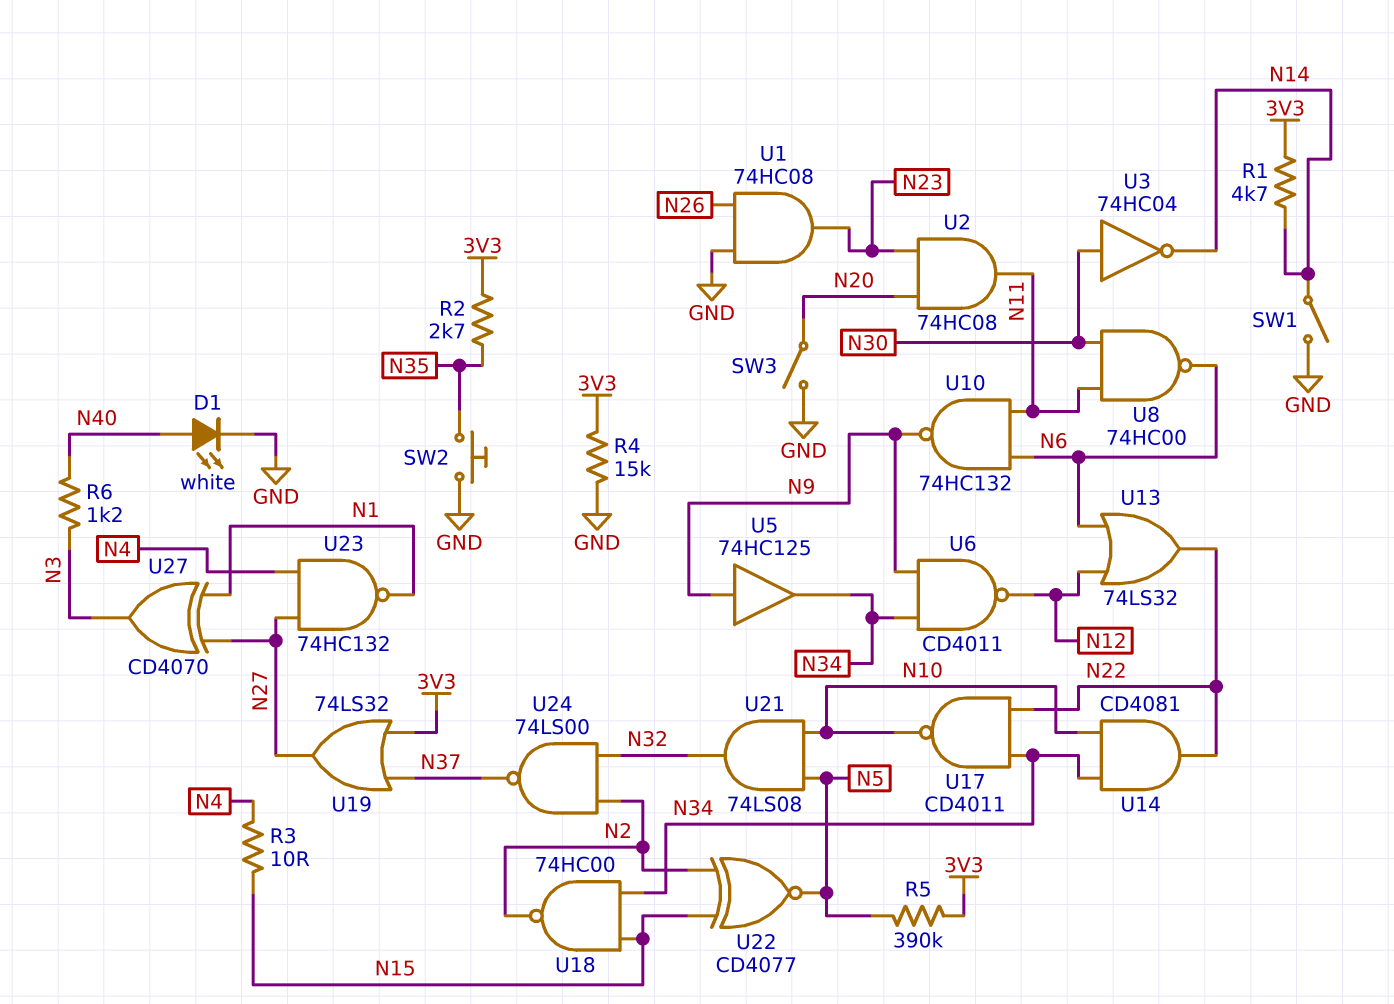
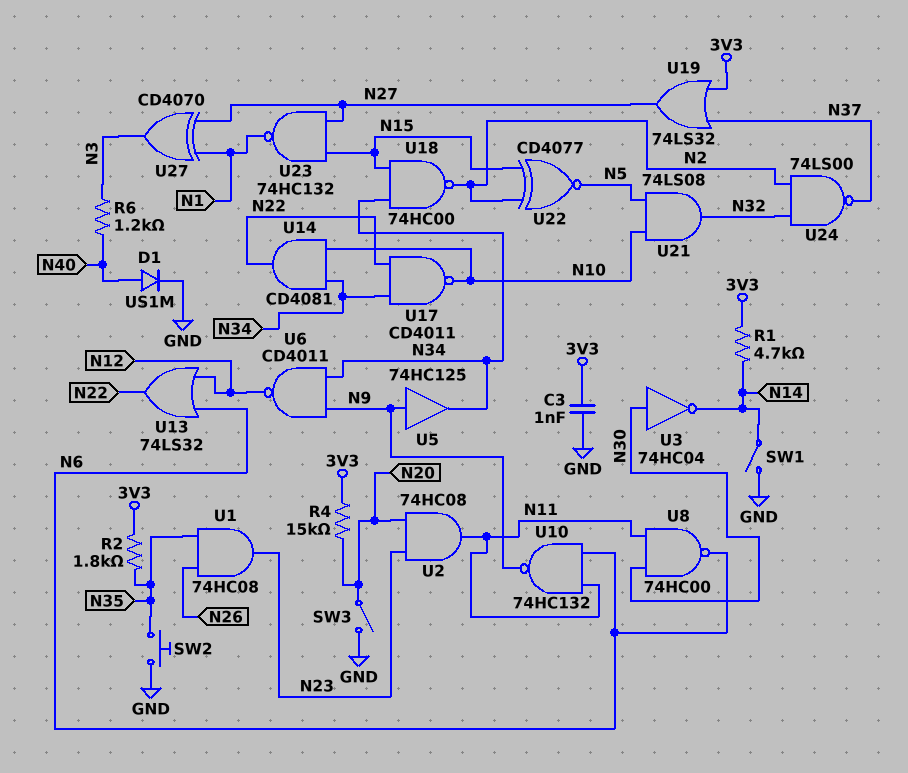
C3: none -> 1nF (3V3, GND)
D1: LED white (A N40, K GND) -> diode US1M (A N40, K GND)
R2: 2.7k (3V3, N35) -> 1.8k (3V3, N35)
R3: 10 (N4, N15) -> none
R4: 15k (3V3, GND) -> 15k (3V3, N20)
R5: 390k (3V3, N5) -> none
U1: AND 74HC08 (in GND, in N26, out N23) -> AND 74HC08 (in N26, in N35, out N23)
U23: NAND 74HC132 (in N4, in N27, out N1) -> NAND 74HC132 (in N15, in N27, out N1)

